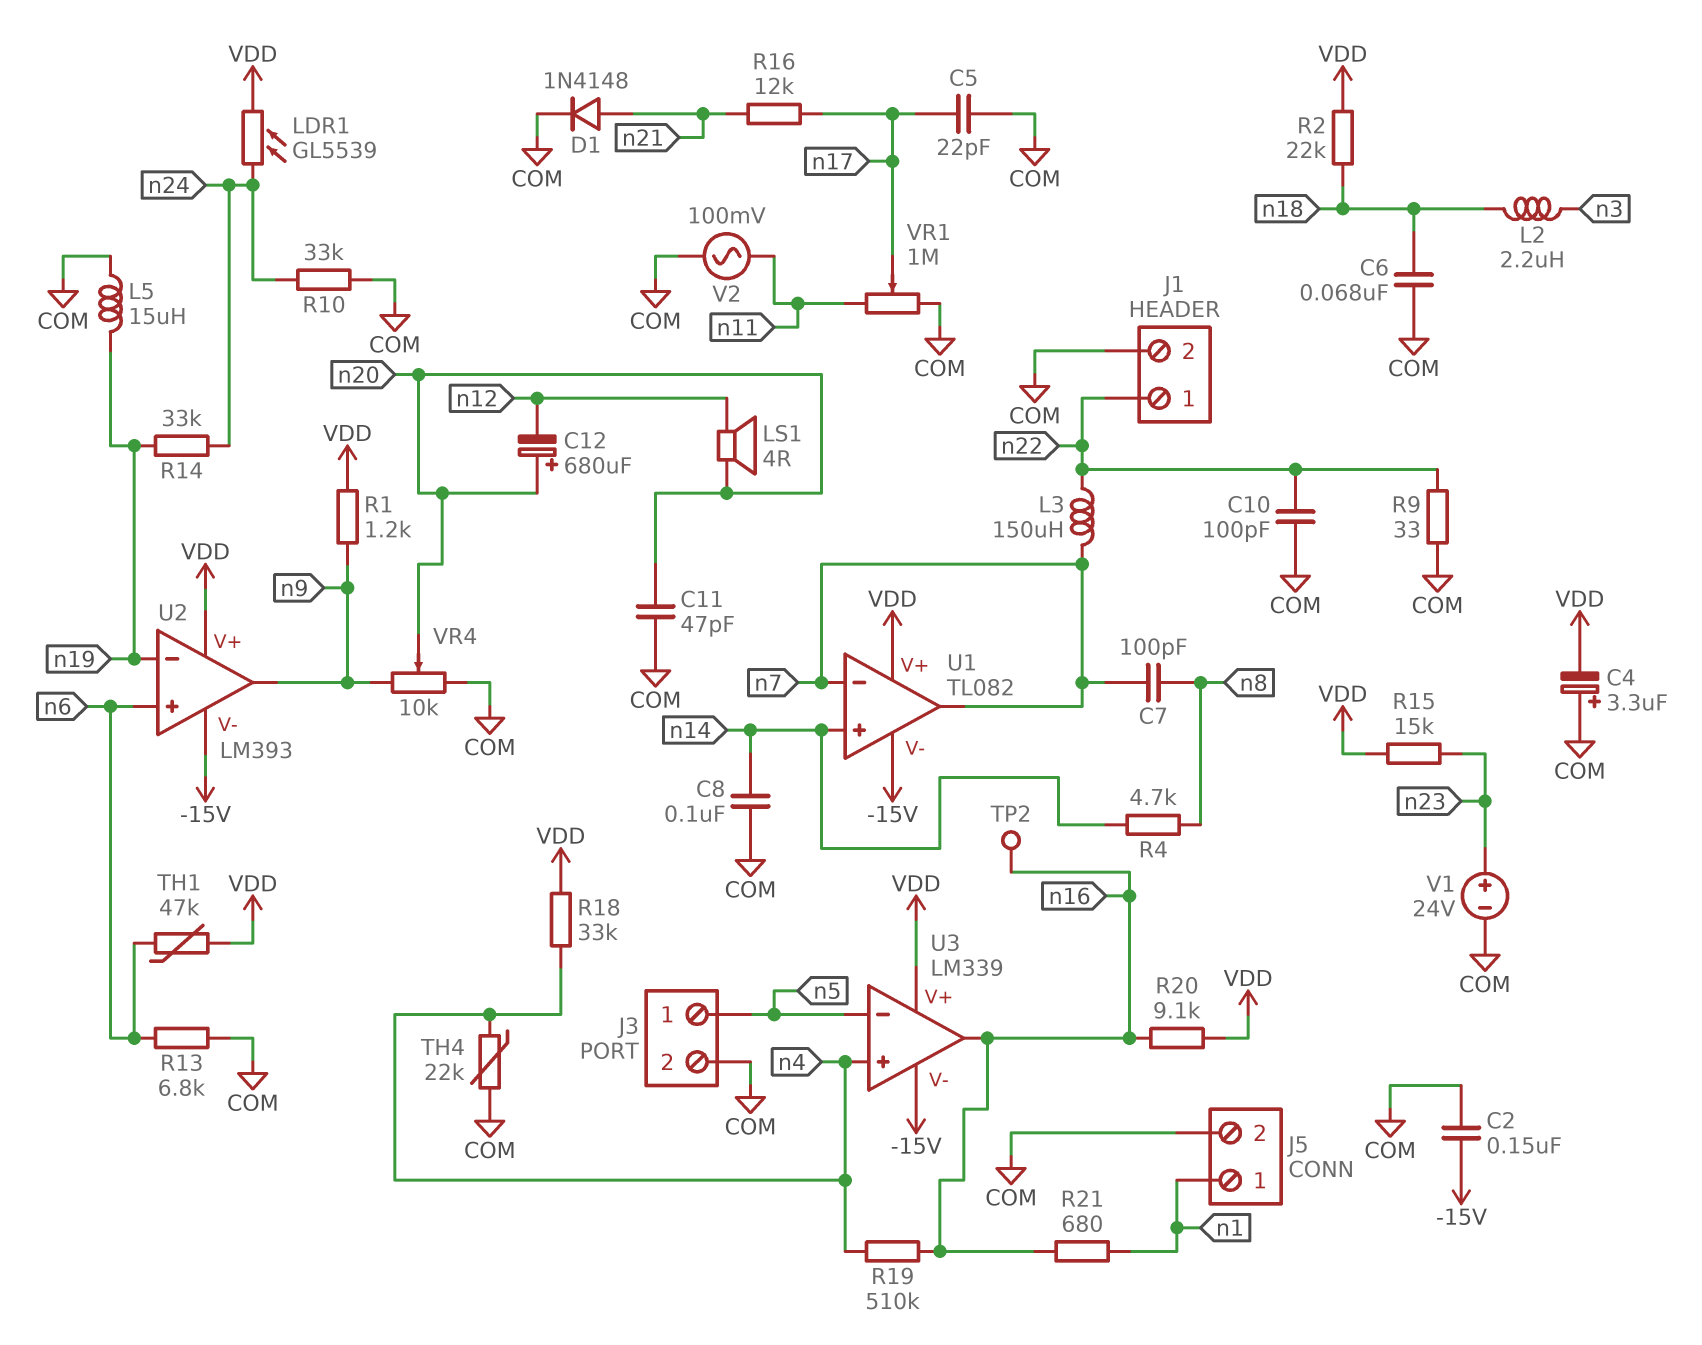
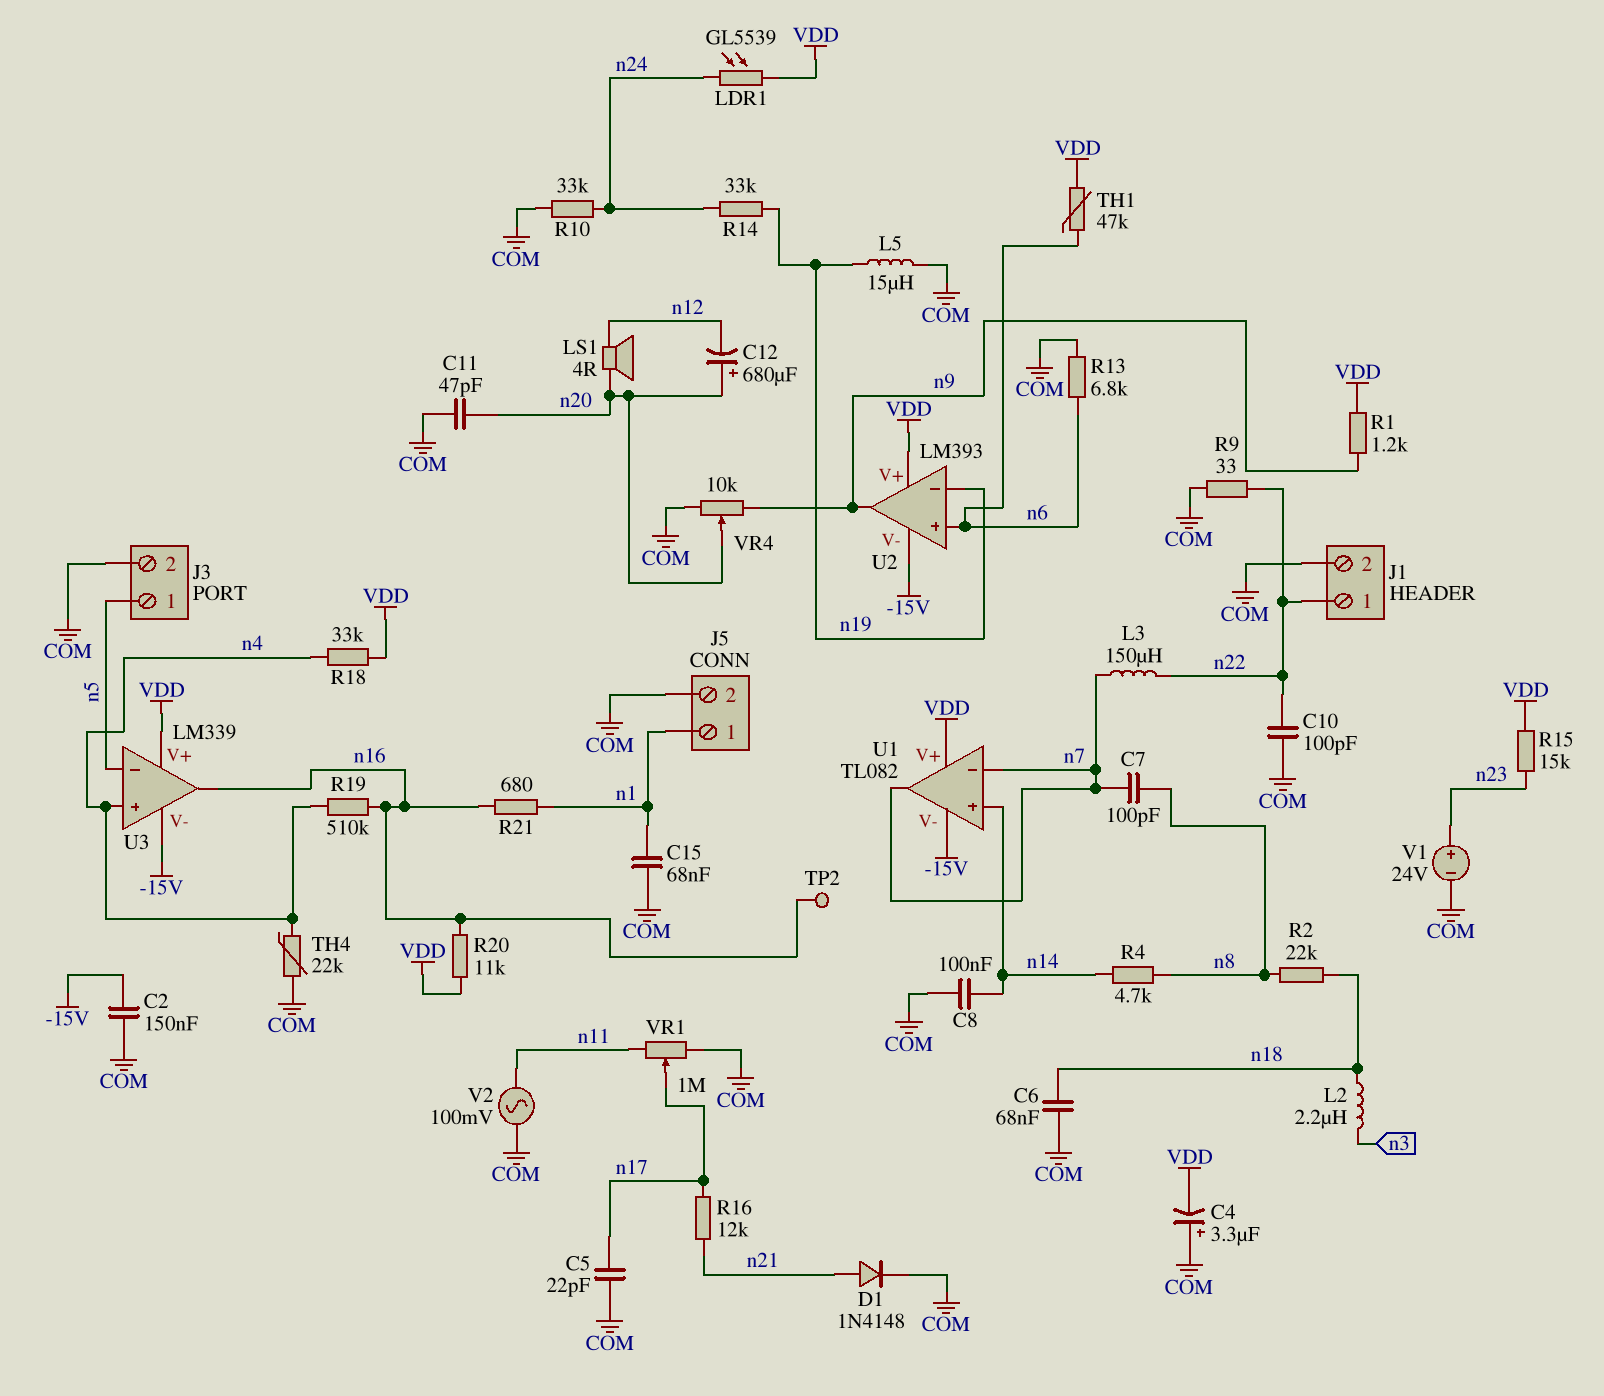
C15: none -> 68nF (COM, n1)
R2: 22k (VDD, n18) -> 22k (n8, n18)
R20: 9.1k (VDD, n16) -> 11k (VDD, n16)

